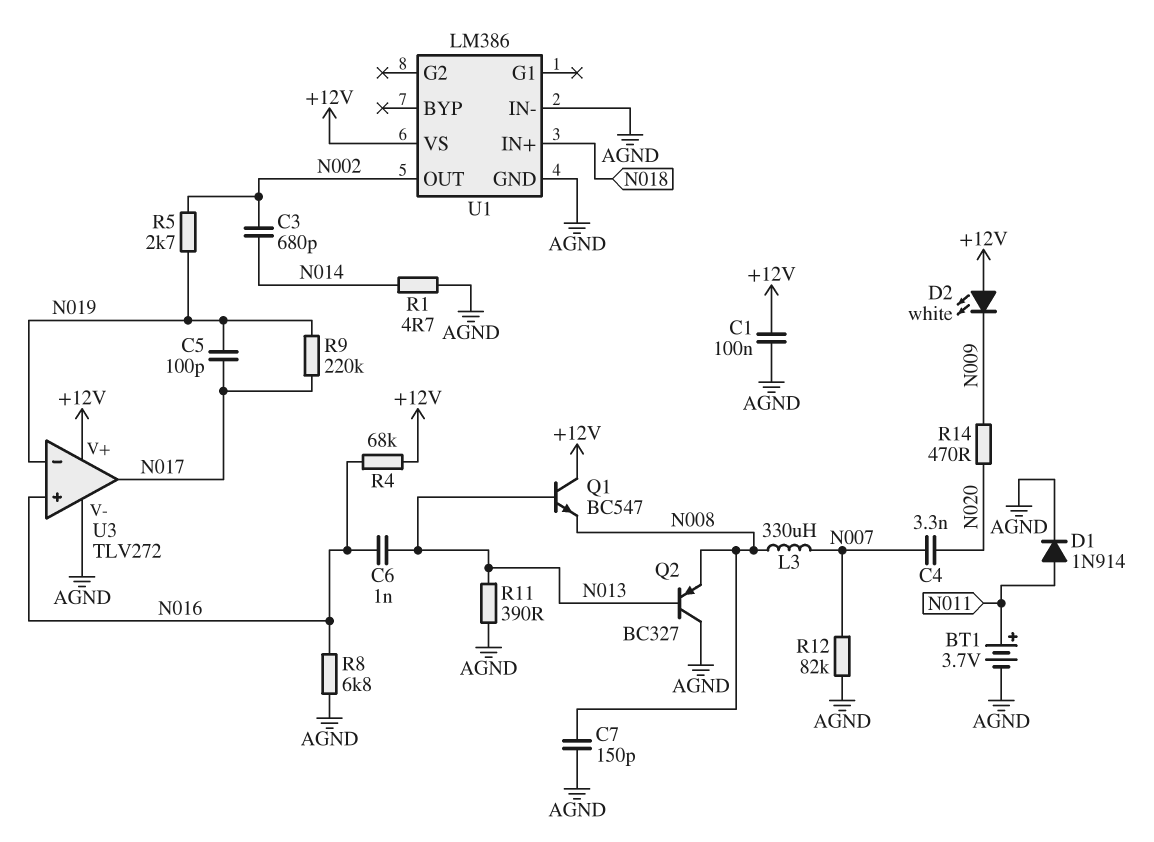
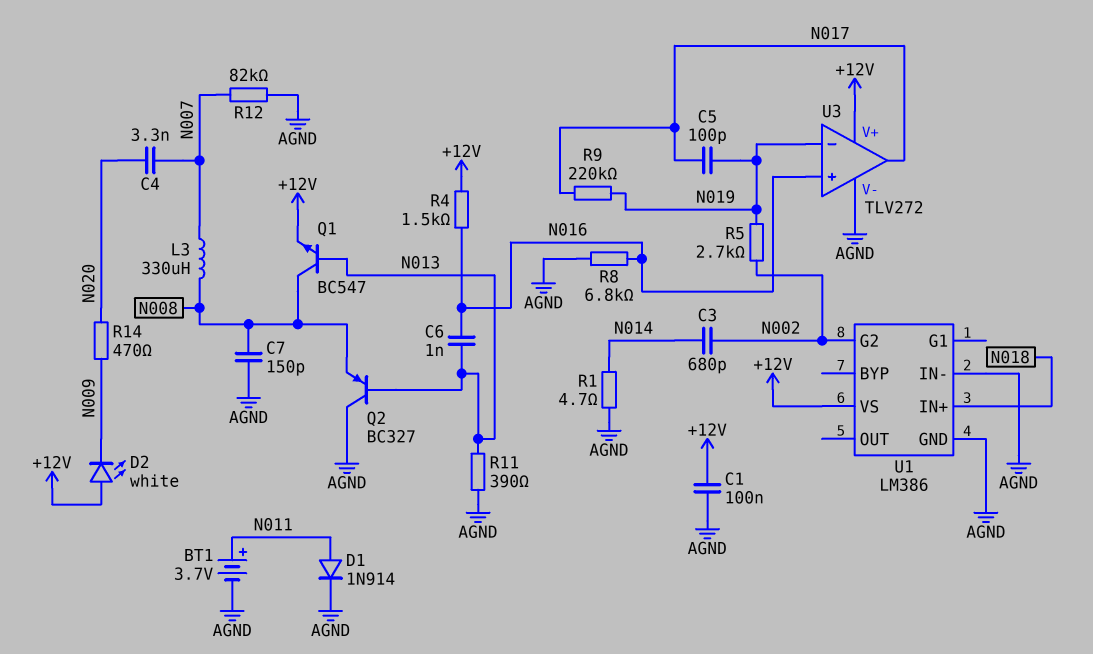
Q1: NPN BC547 (B N013, C +12V, E N008) -> NPN BC547 (B N013, C N008, E +12V)
R4: 68k (+12V, N016) -> 1.5k (+12V, N016)
U1 pin G2: none -> N002
U1 pin OUT: N002 -> none

